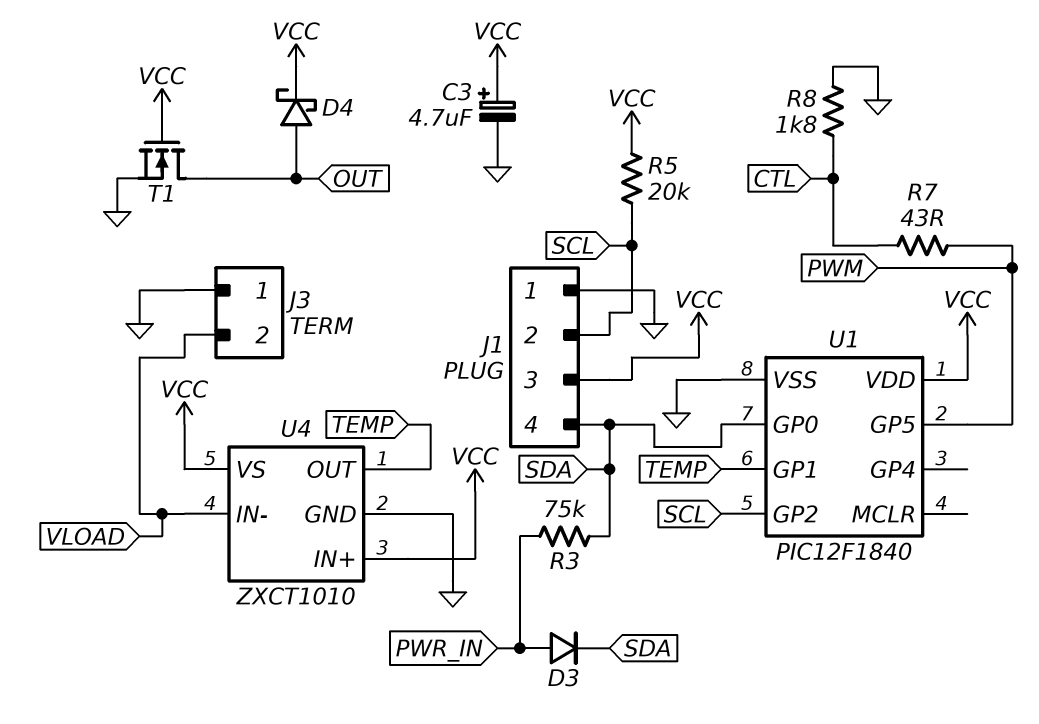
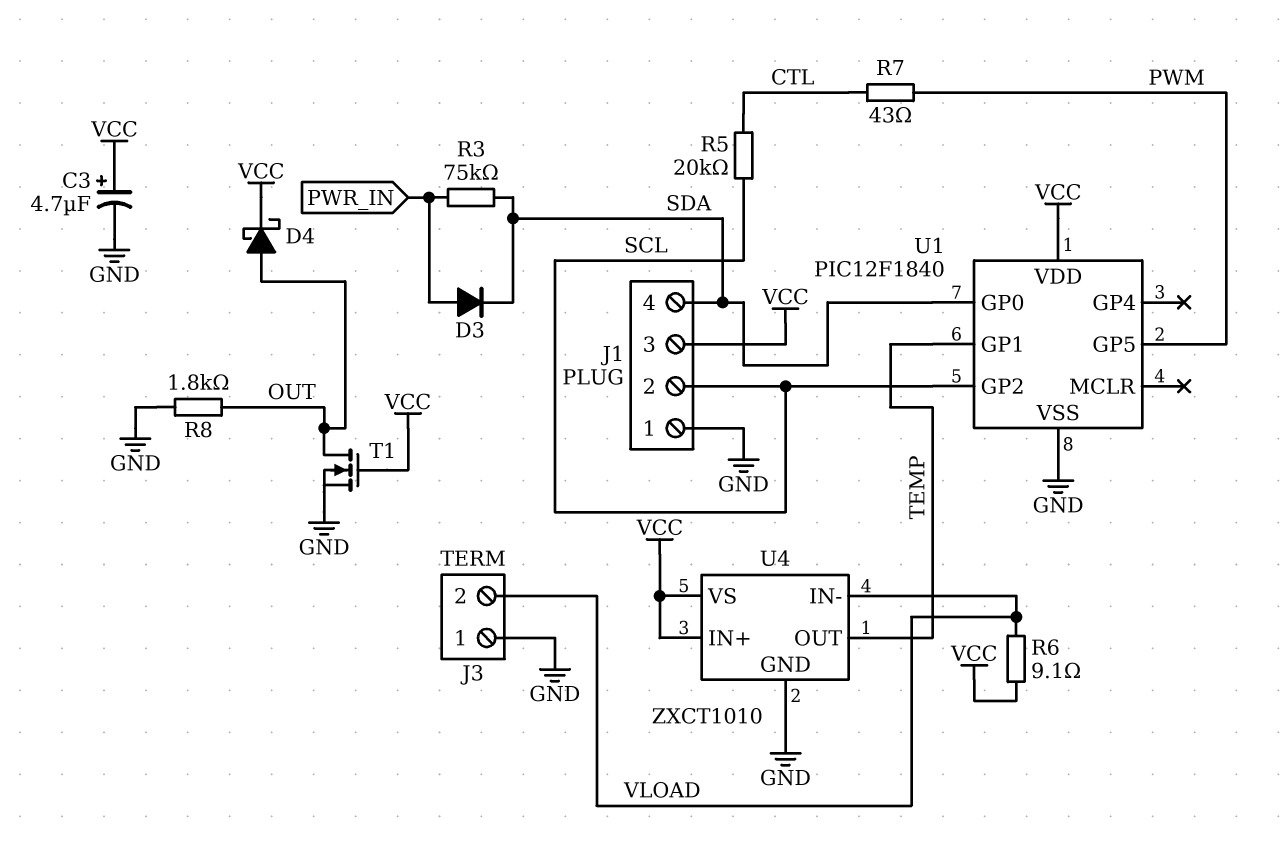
R5: 20k (SCL, VCC) -> 20k (CTL, SCL)
R6: none -> 9.1 (VCC, VLOAD)
R8: 1.8k (CTL, GND) -> 1.8k (GND, OUT)

